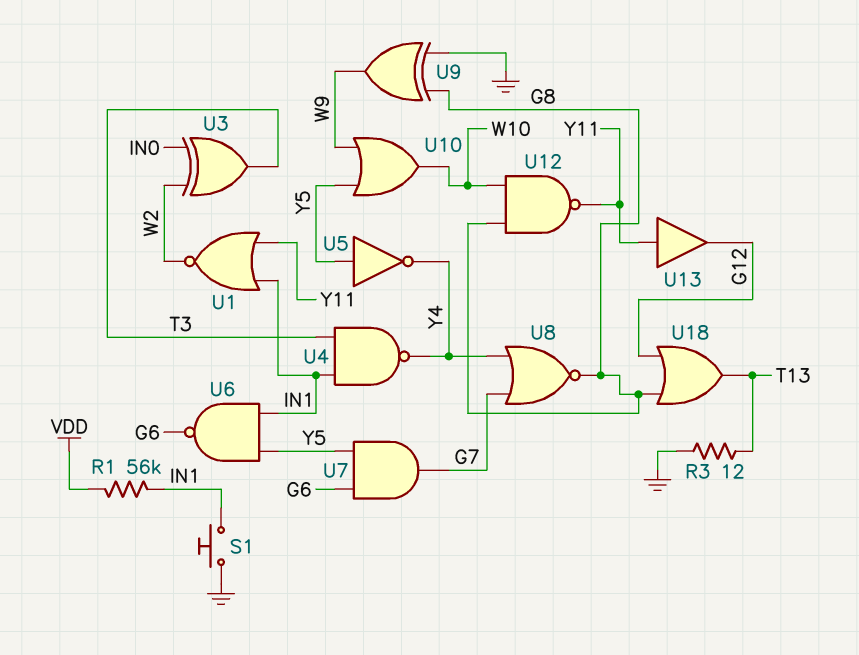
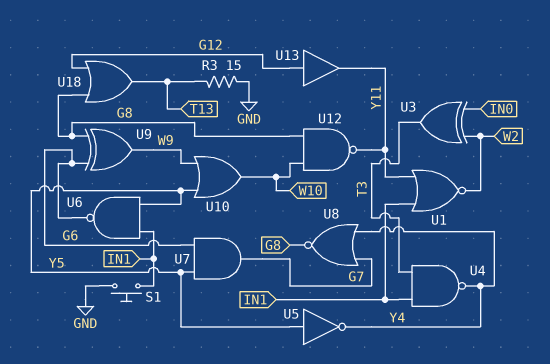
R1: 56k (IN1, VDD) -> none
R3: 12 (GND, T13) -> 15 (GND, T13)
U9: XOR (in G8, in GND, out W9) -> XOR (in G6, in G8, out W9)
U13: buffer (in Y11, out G12) -> buffer (in G12, out Y11)

